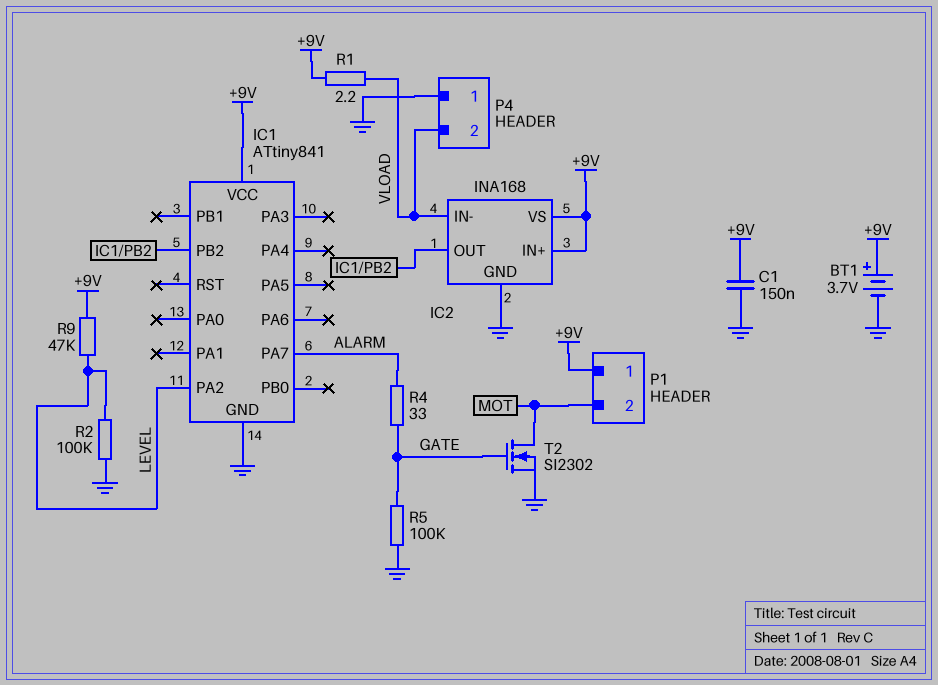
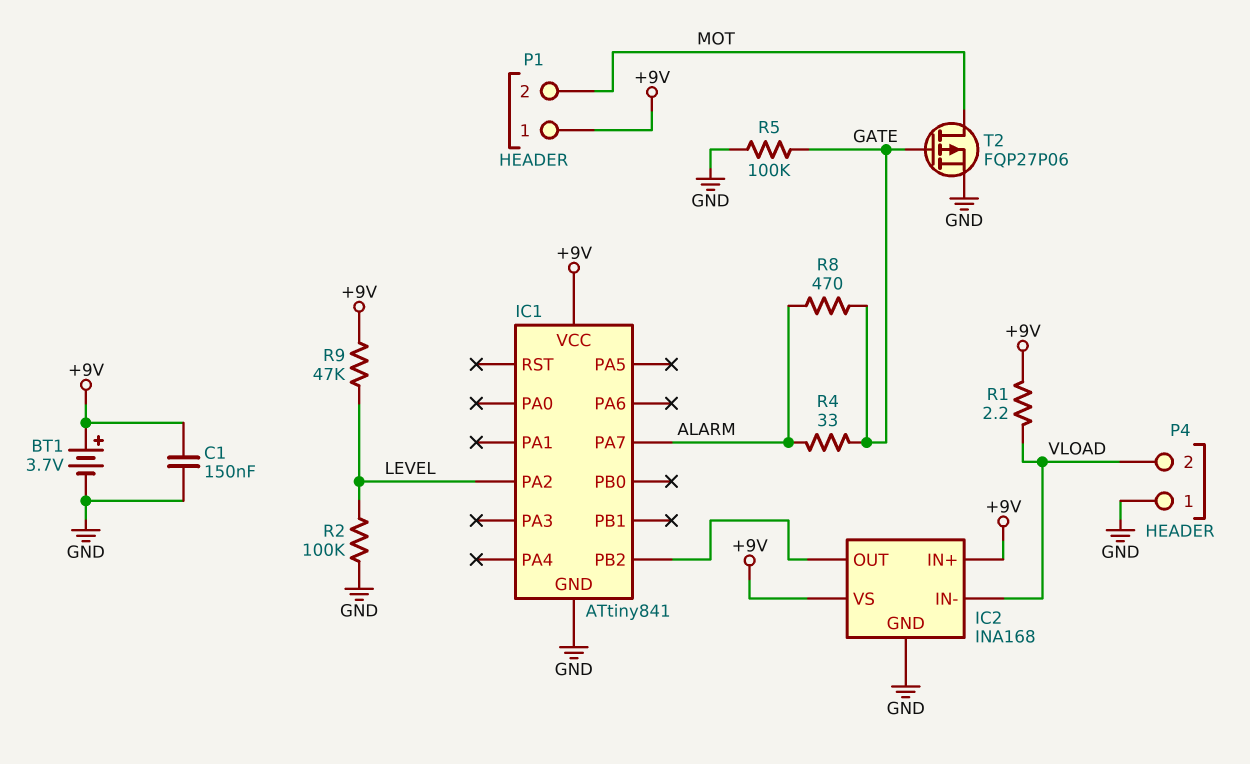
R8: none -> 470 (ALARM, GATE)
T2: NMOS SI2302 (G GATE, D MOT, S GND) -> PMOS FQP27P06 (G GATE, D MOT, S GND)

